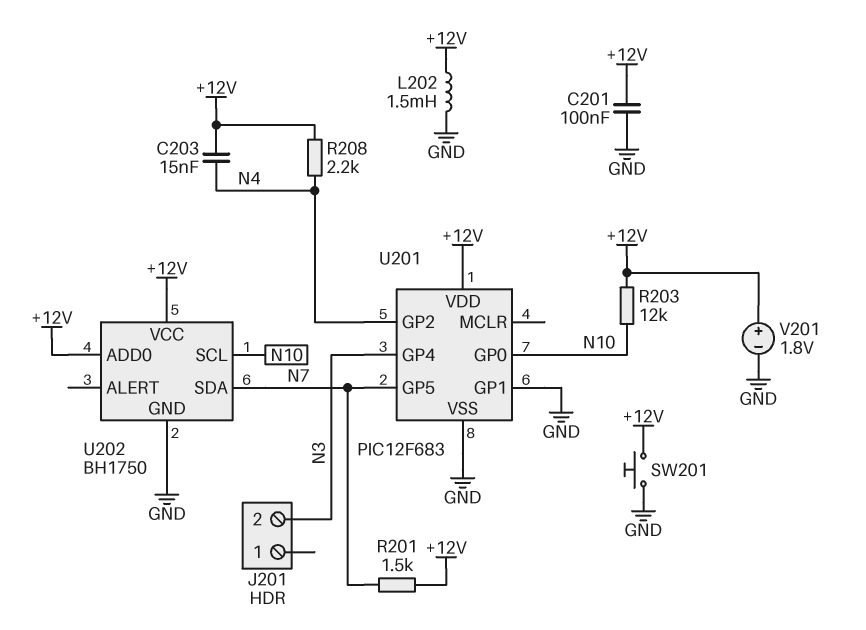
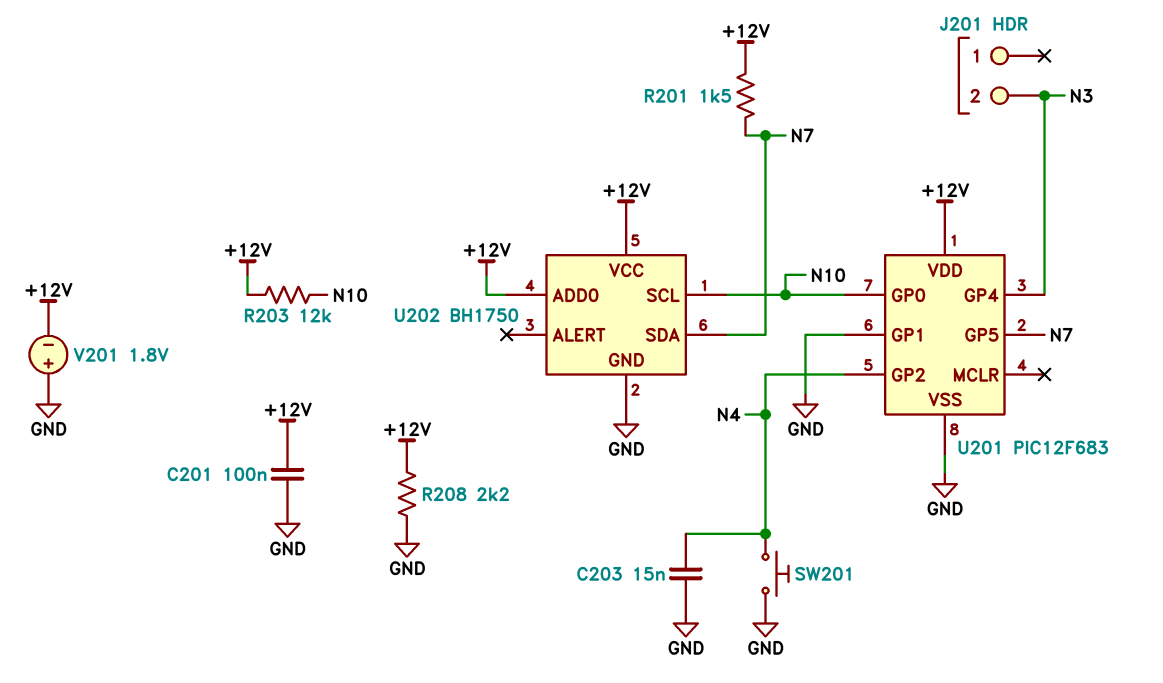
C203: 15nF (+12V, N4) -> 15nF (GND, N4)
L202: 1.5mH (+12V, GND) -> none
R208: 2.2k (+12V, N4) -> 2.2k (+12V, GND)
SW201: button (+12V, GND) -> button (GND, N4)
V201: 1.8V (plus +12V, minus GND) -> 1.8V (plus GND, minus +12V)

